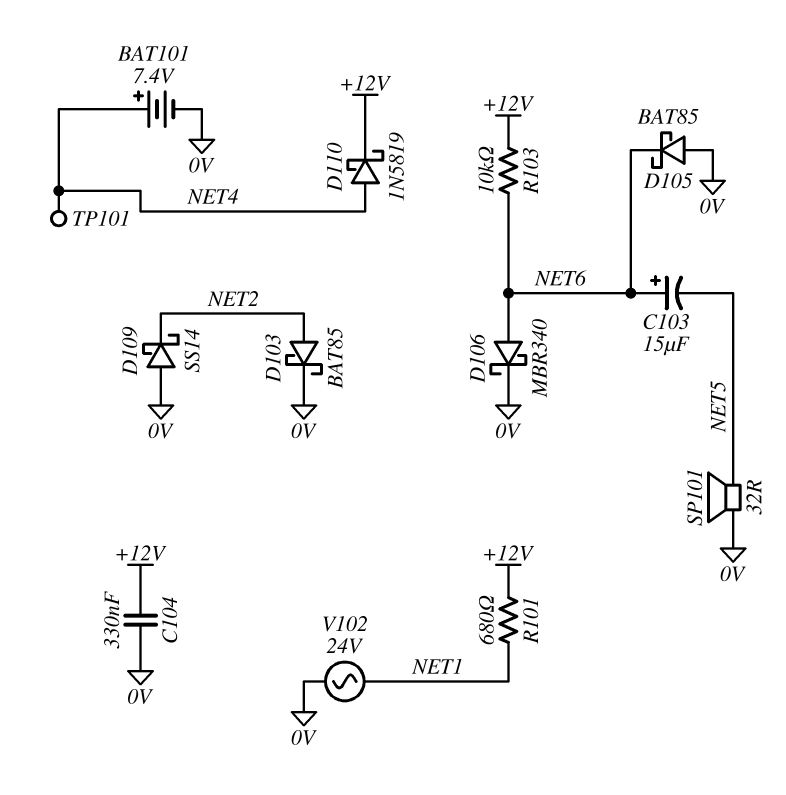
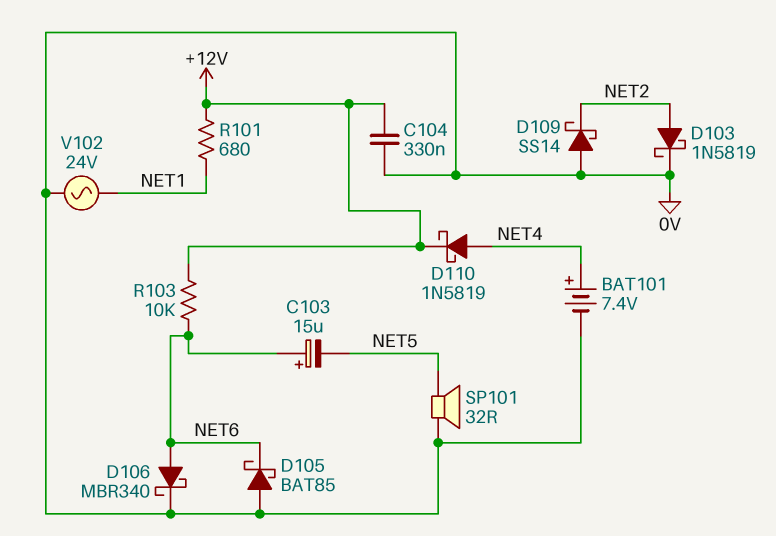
D103: schottky BAT85 (A NET2, K 0V) -> schottky 1N5819 (A NET2, K 0V)
TP101: test point (NET4) -> none

